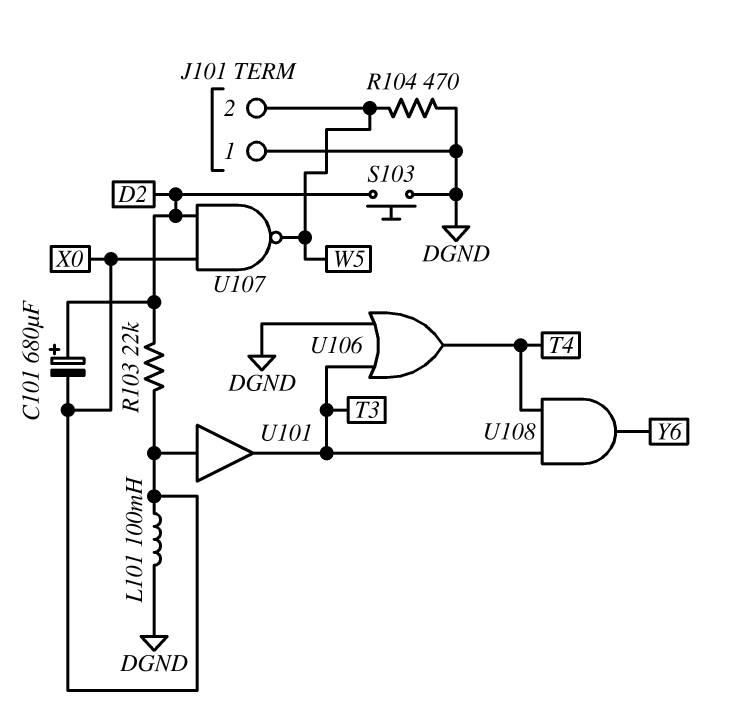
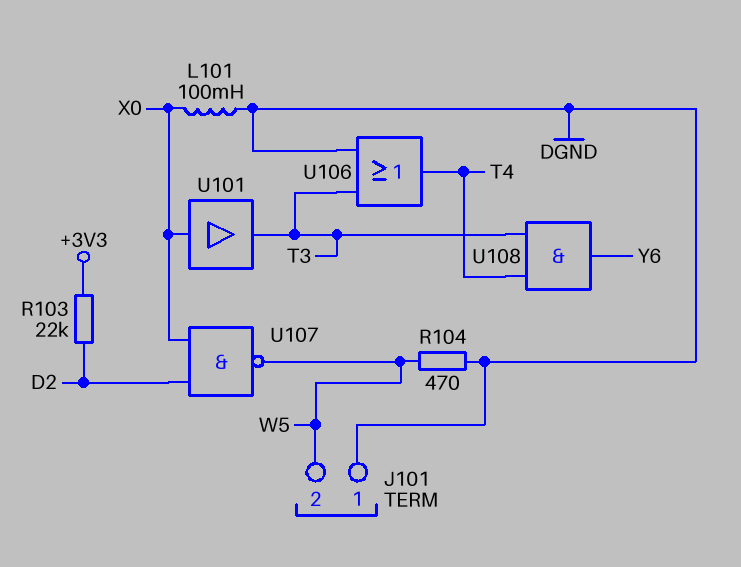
C101: 680uF (plus D2, minus X0) -> none
R103: 22k (D2, X0) -> 22k (+3V3, D2)
S103: button (D2, DGND) -> none

